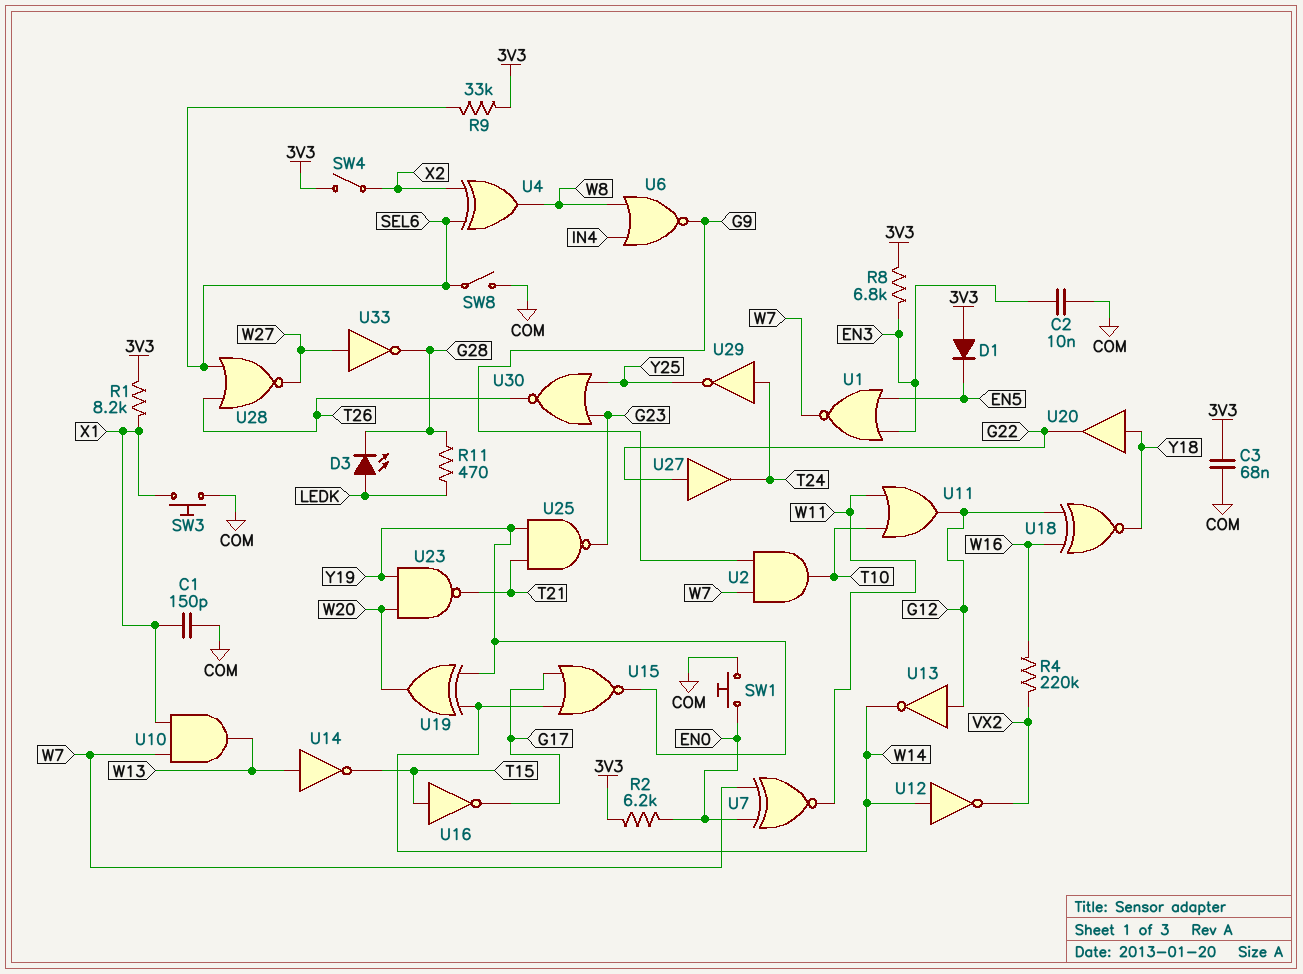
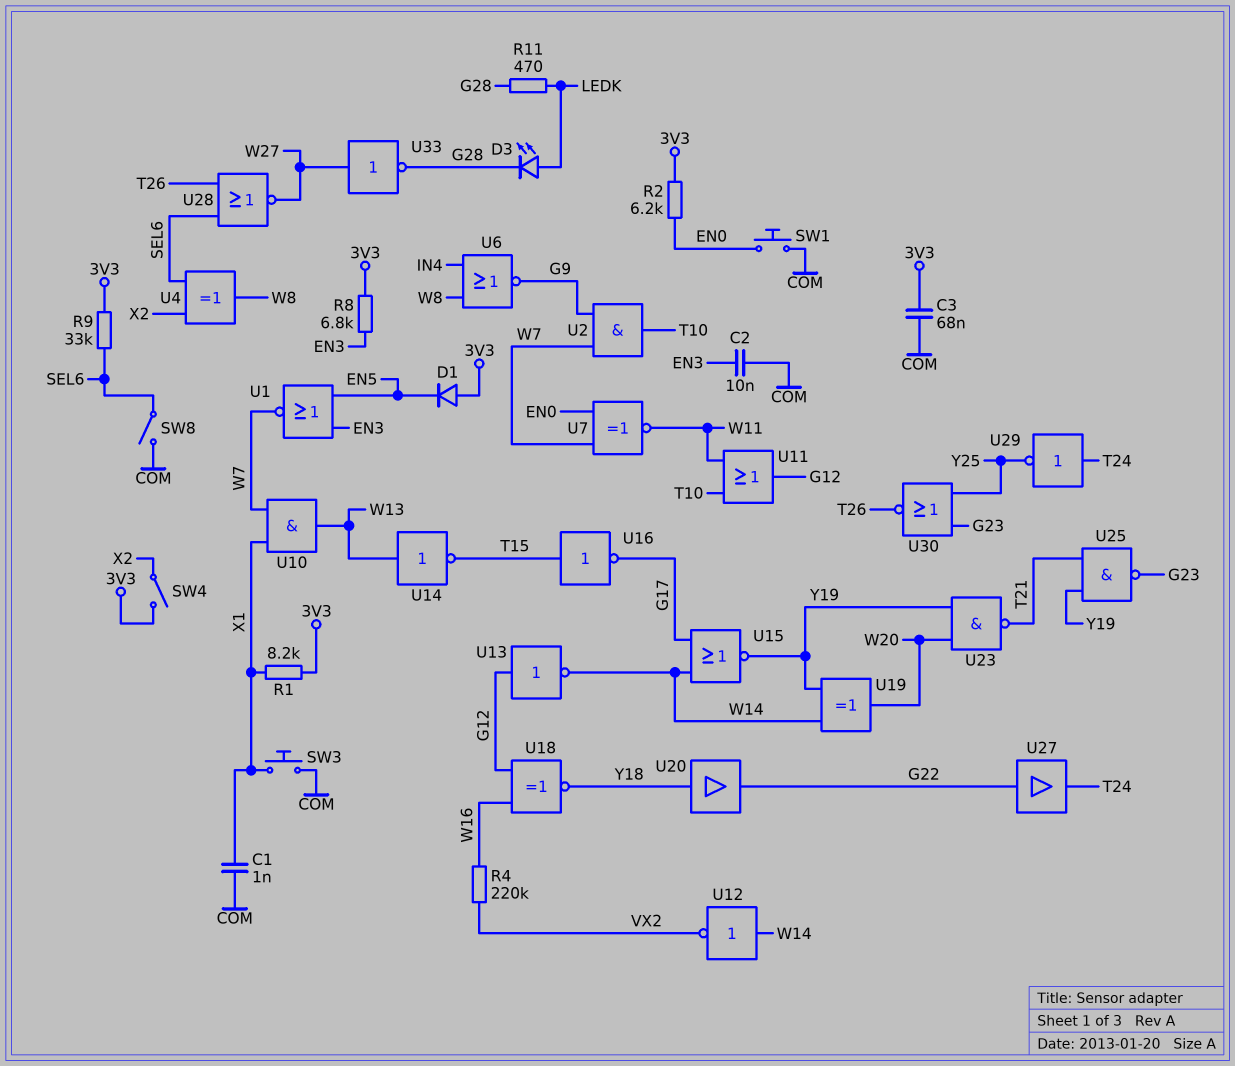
C1: 150pF (COM, X1) -> 1nF (COM, X1)

